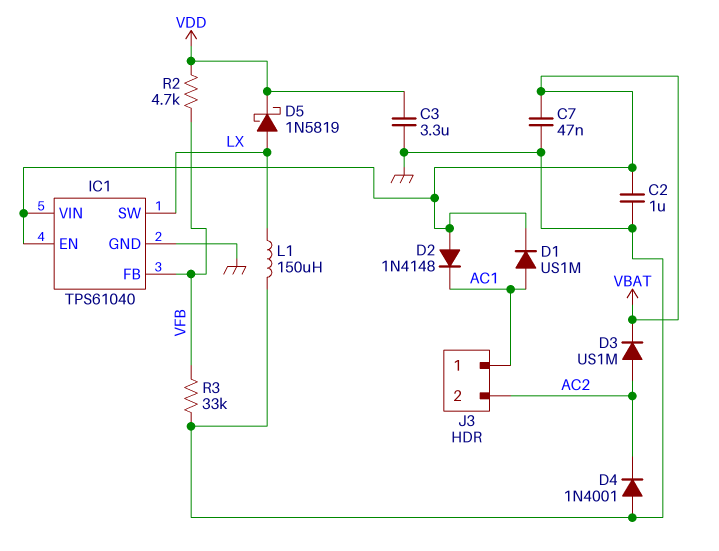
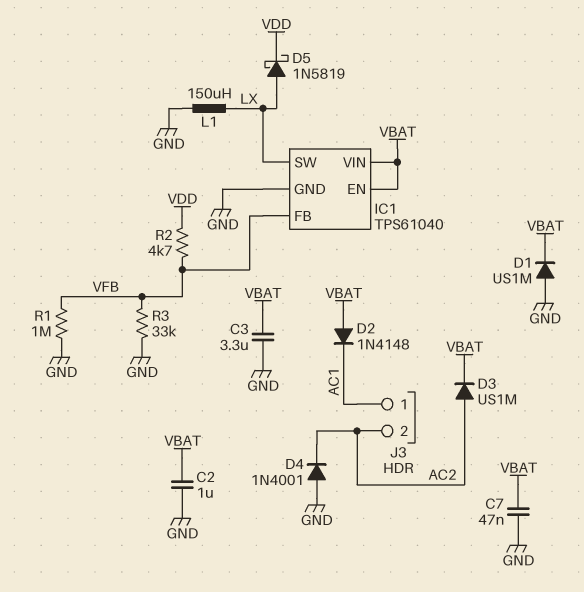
C3: 3.3uF (GND, VDD) -> 3.3uF (GND, VBAT)
D1: diode US1M (A AC1, K VBAT) -> diode US1M (A GND, K VBAT)
R1: none -> 1M (GND, VFB)

